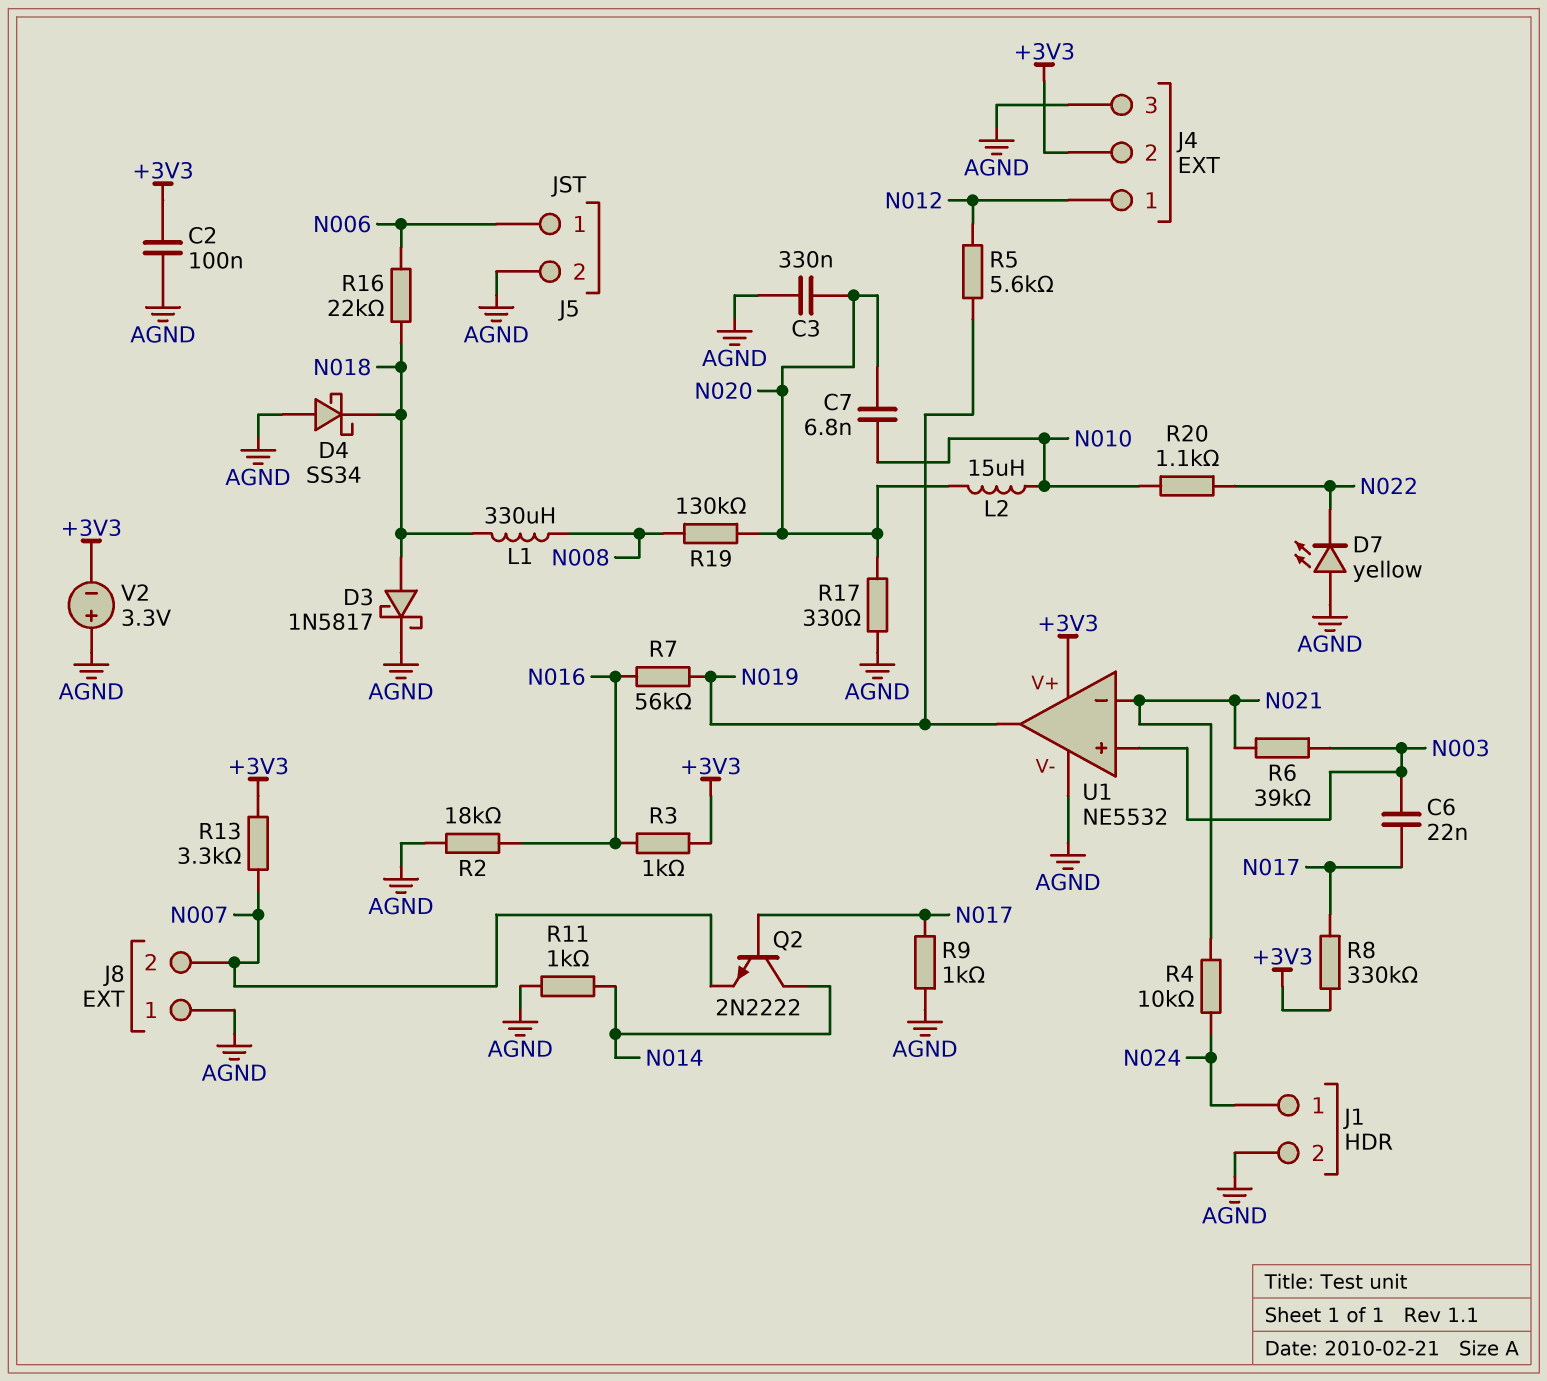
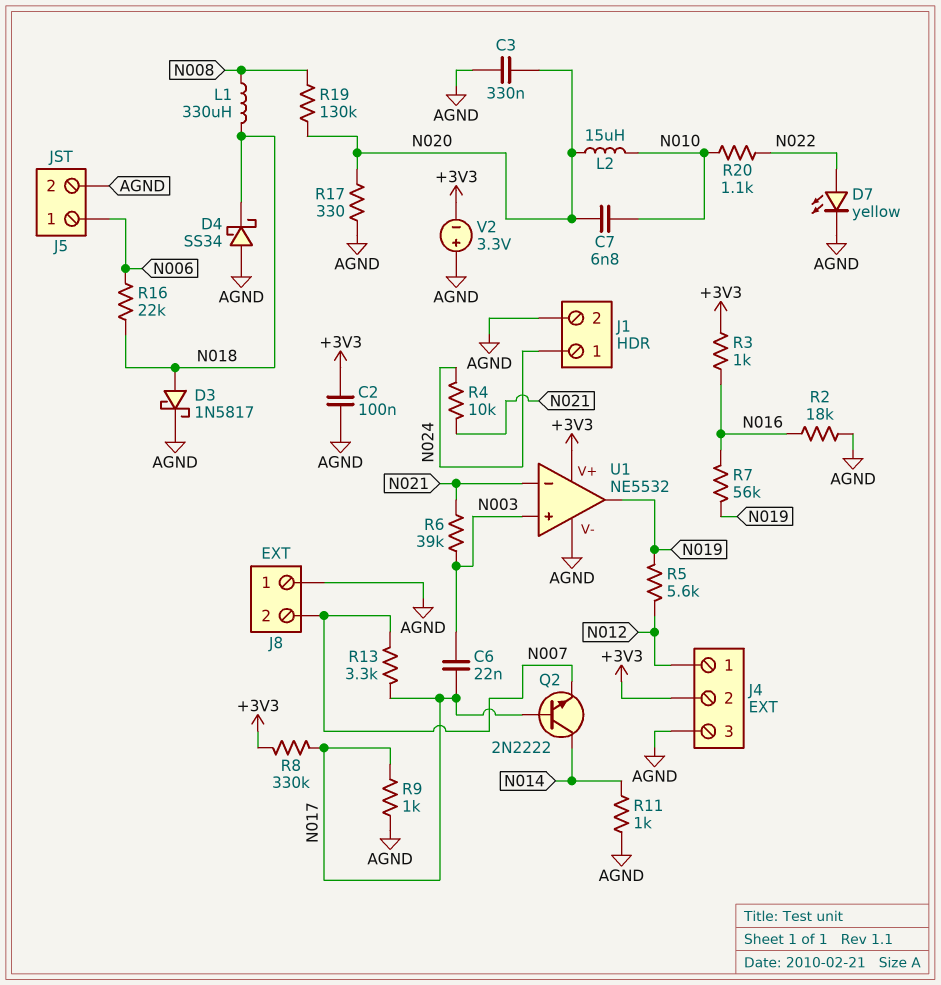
D7: LED yellow (A AGND, K N022) -> LED yellow (A N022, K AGND)
R13: 3.3k (+3V3, N007) -> 3.3k (N007, N017)

